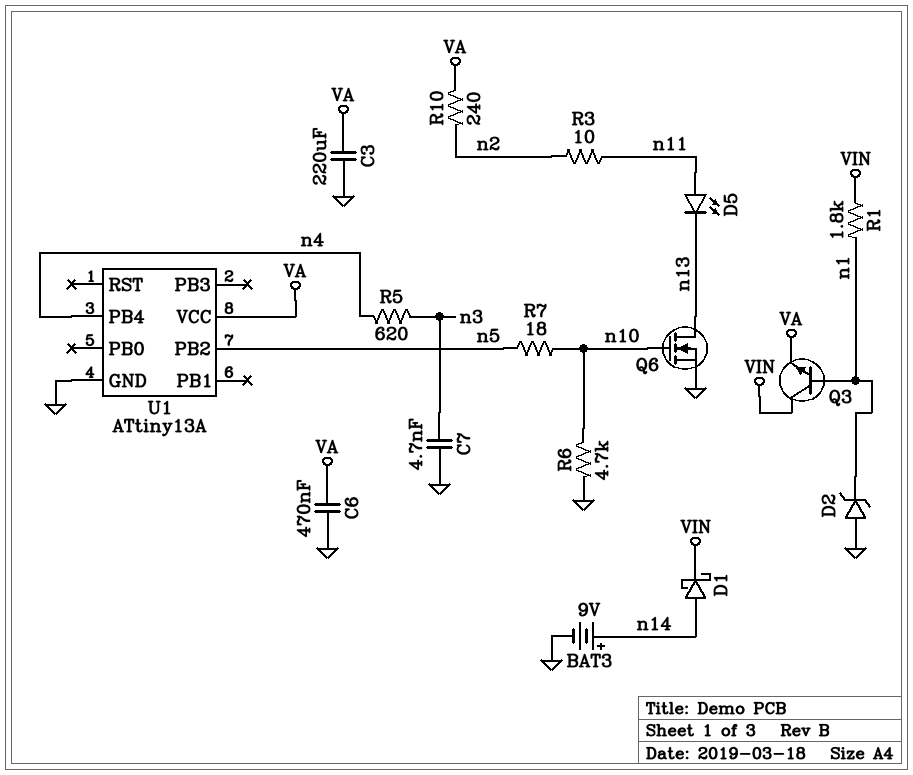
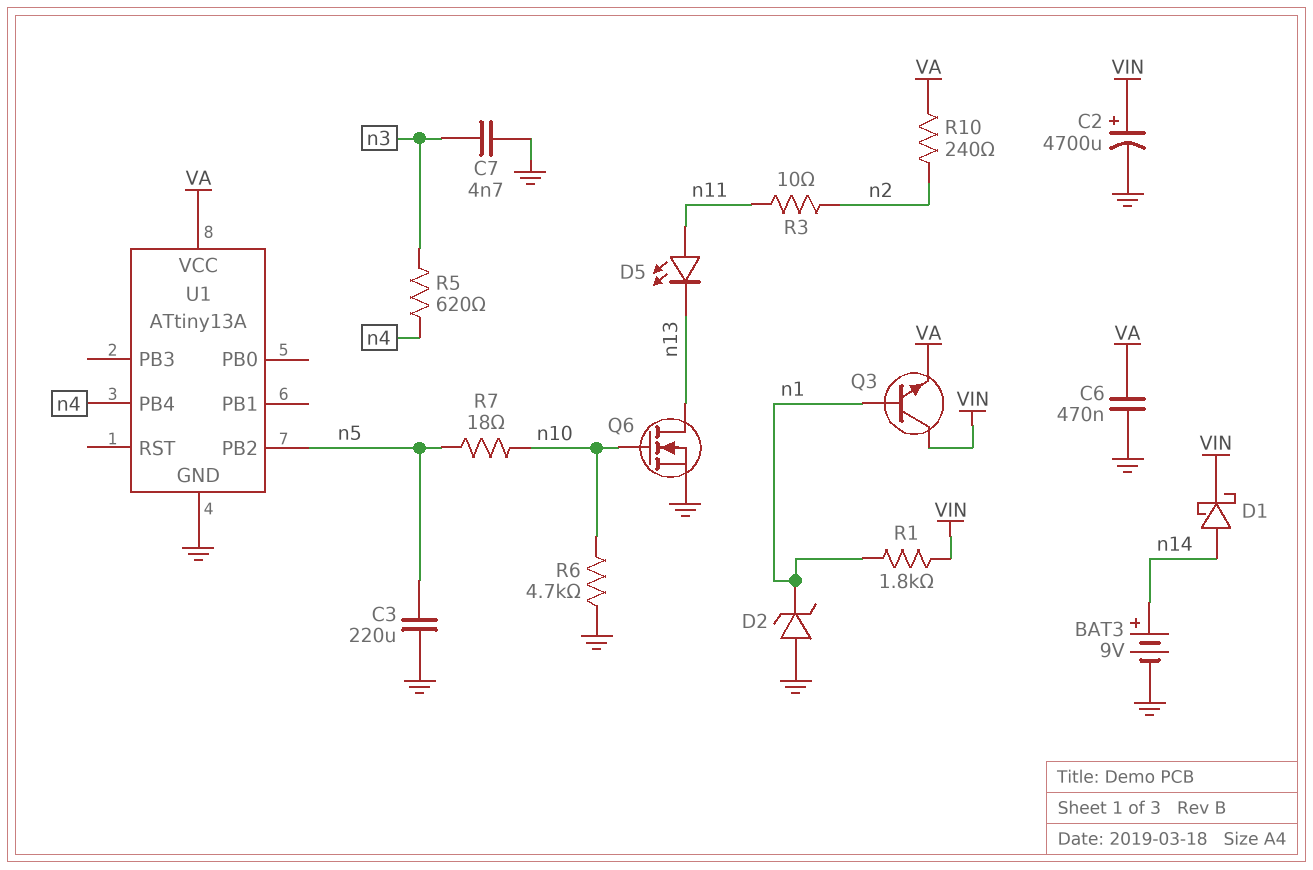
C2: none -> 4700uF (plus VIN, minus GND)
C3: 220uF (GND, VA) -> 220uF (GND, n5)

